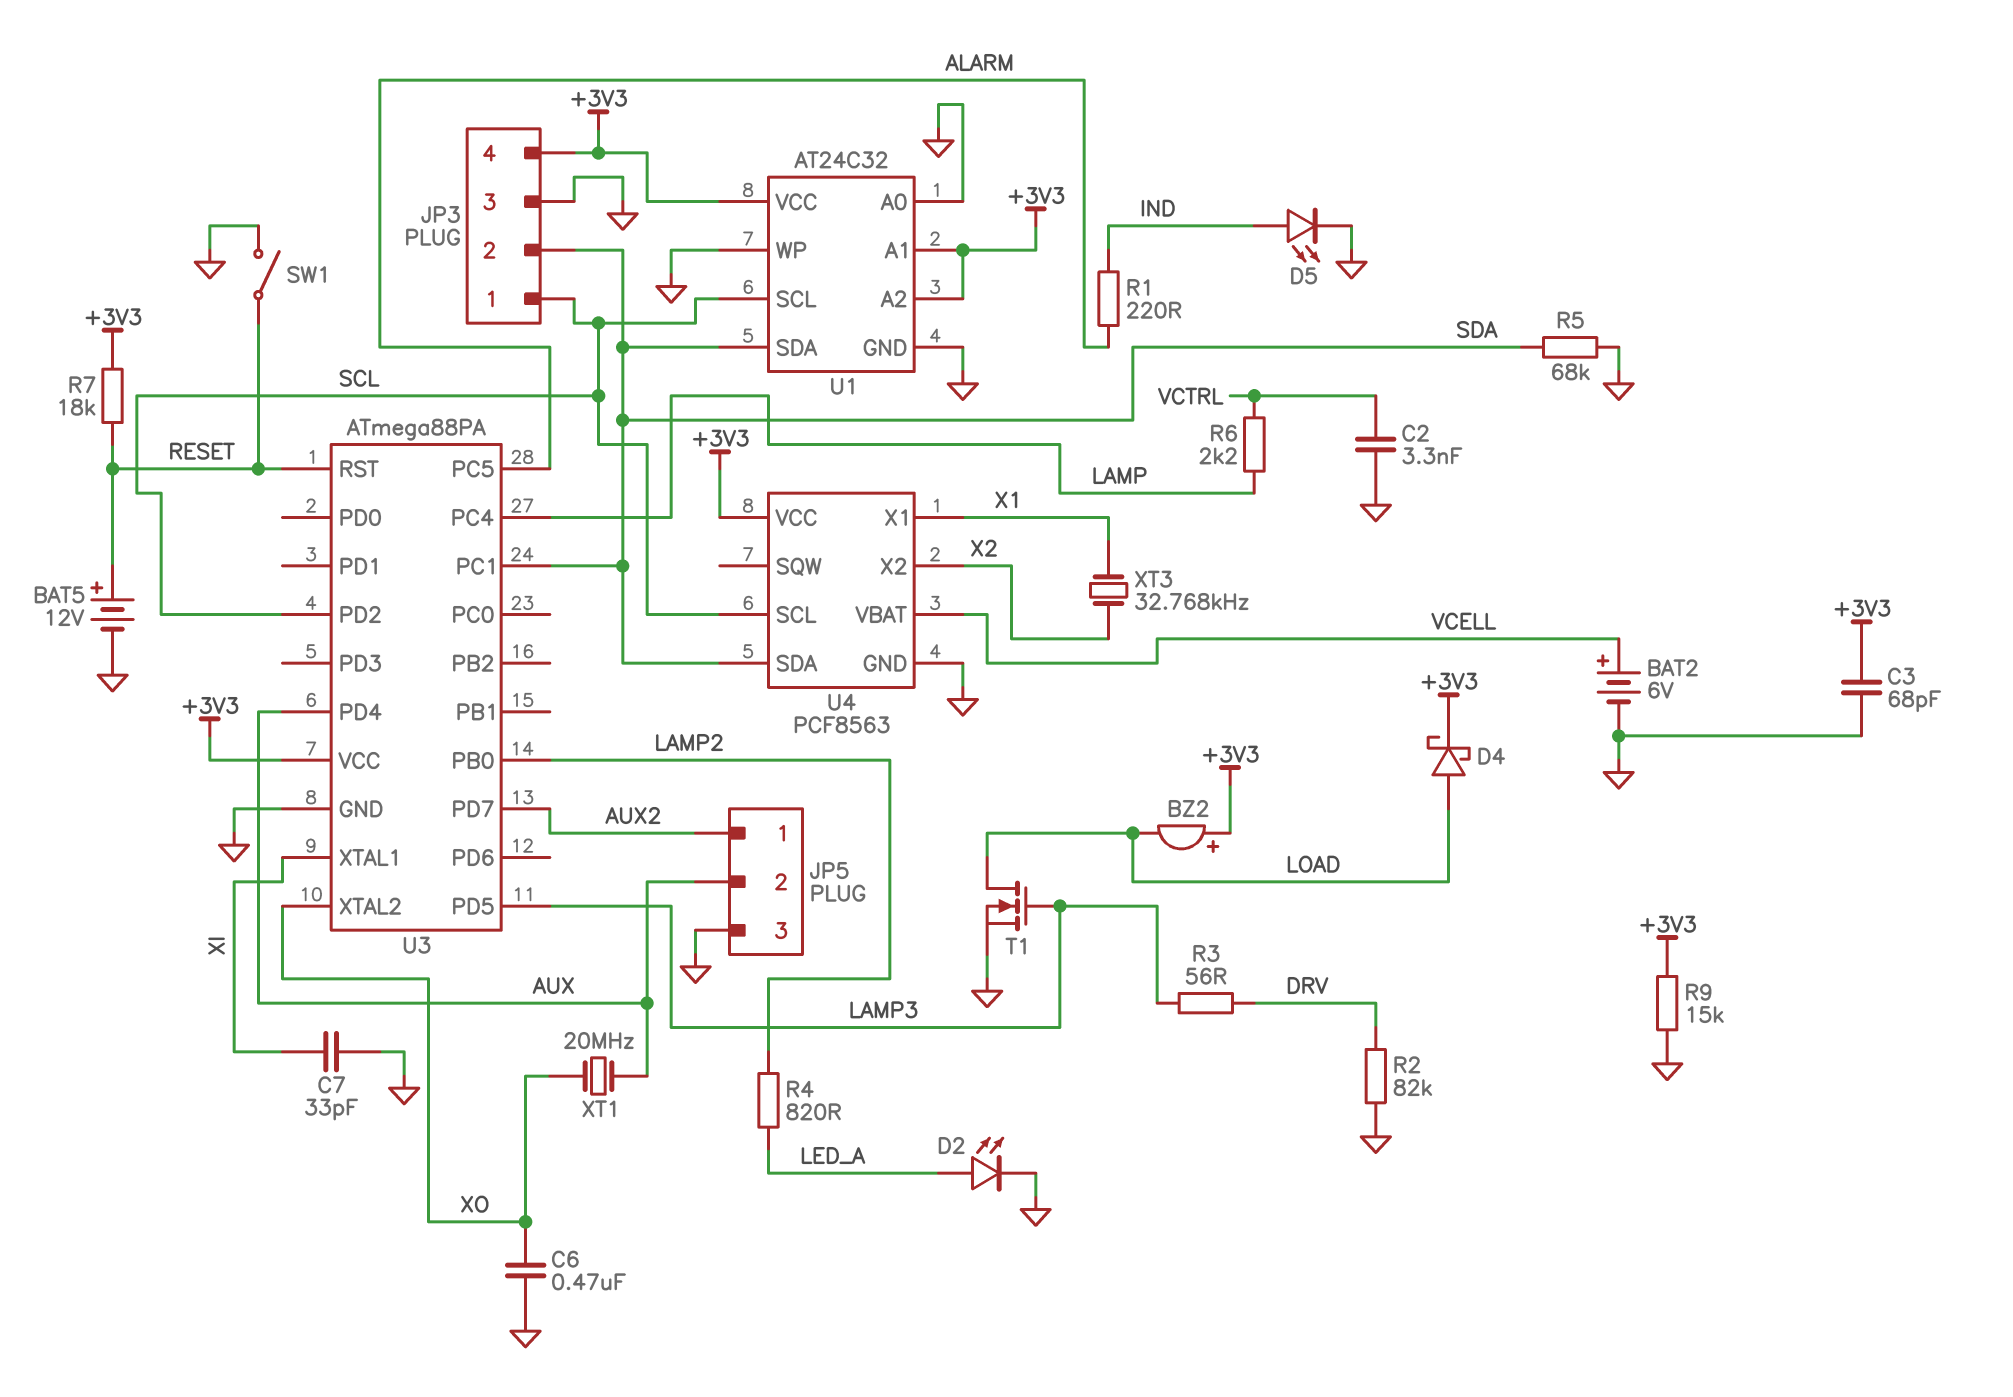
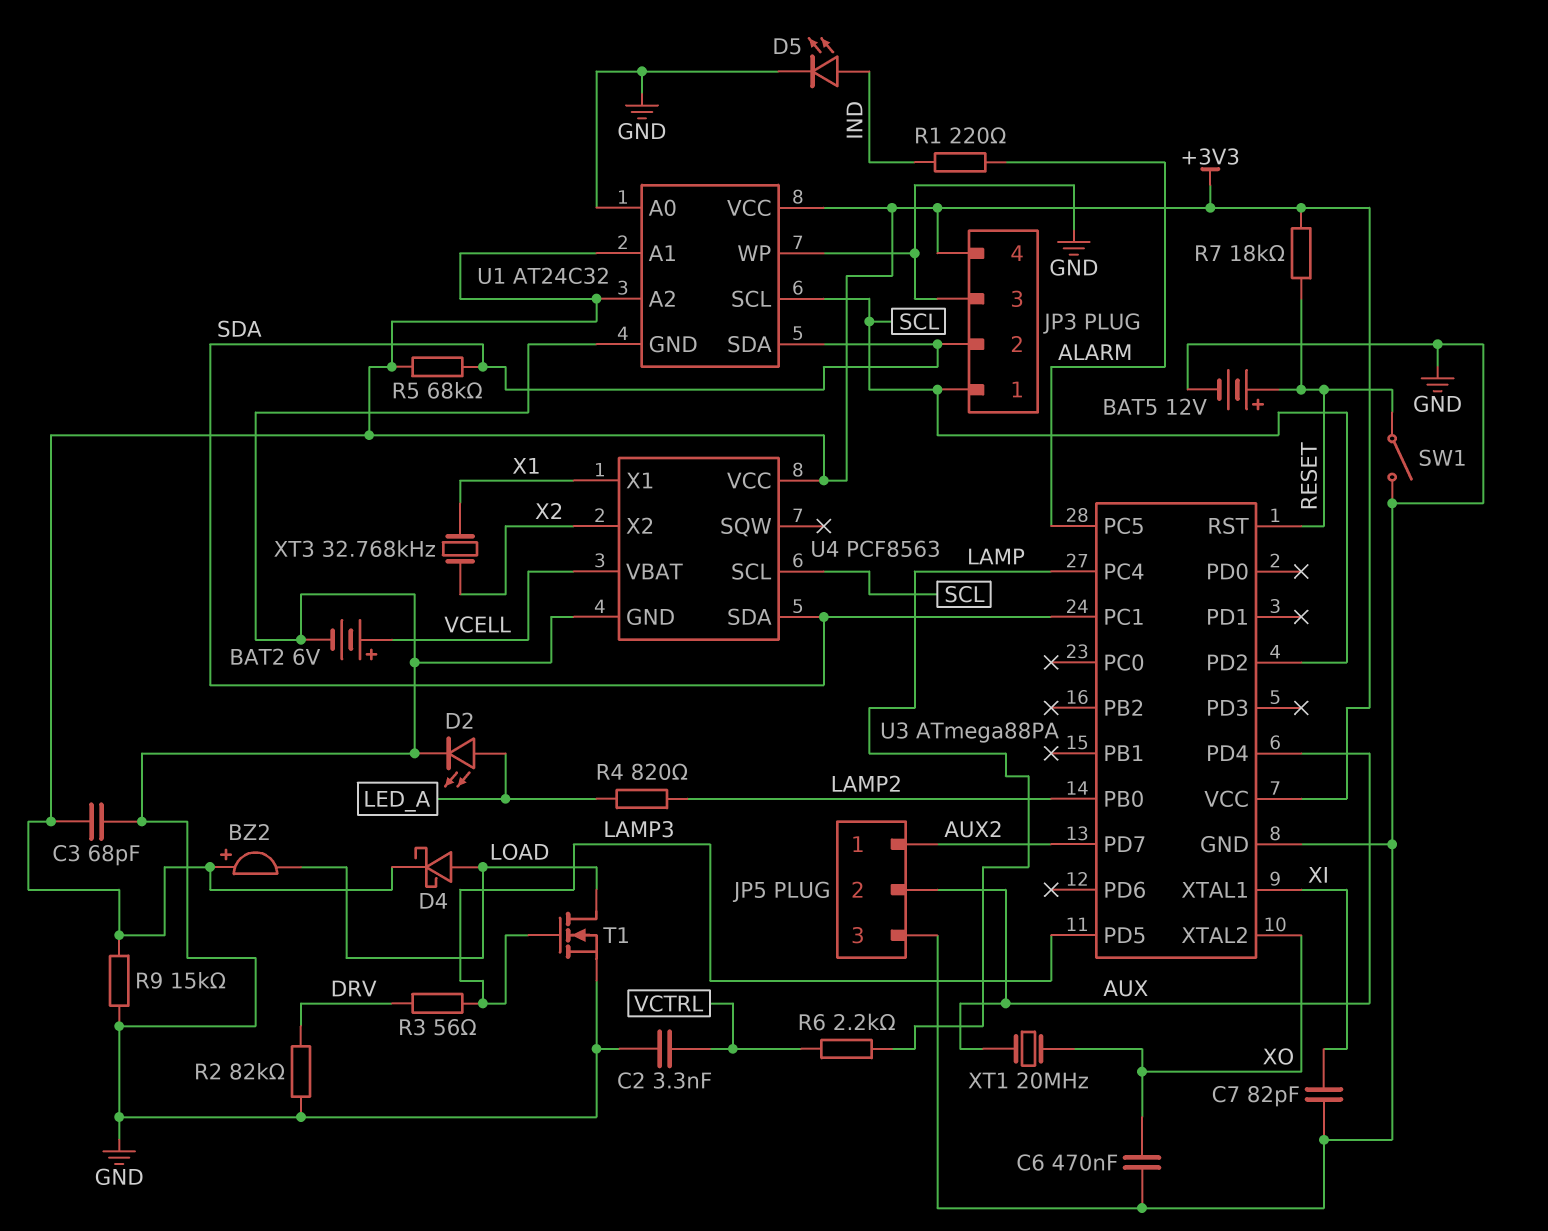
C7: 33pF (GND, XI) -> 82pF (GND, XI)
R5: 68k (GND, SDA) -> 68k (+3V3, SDA)

